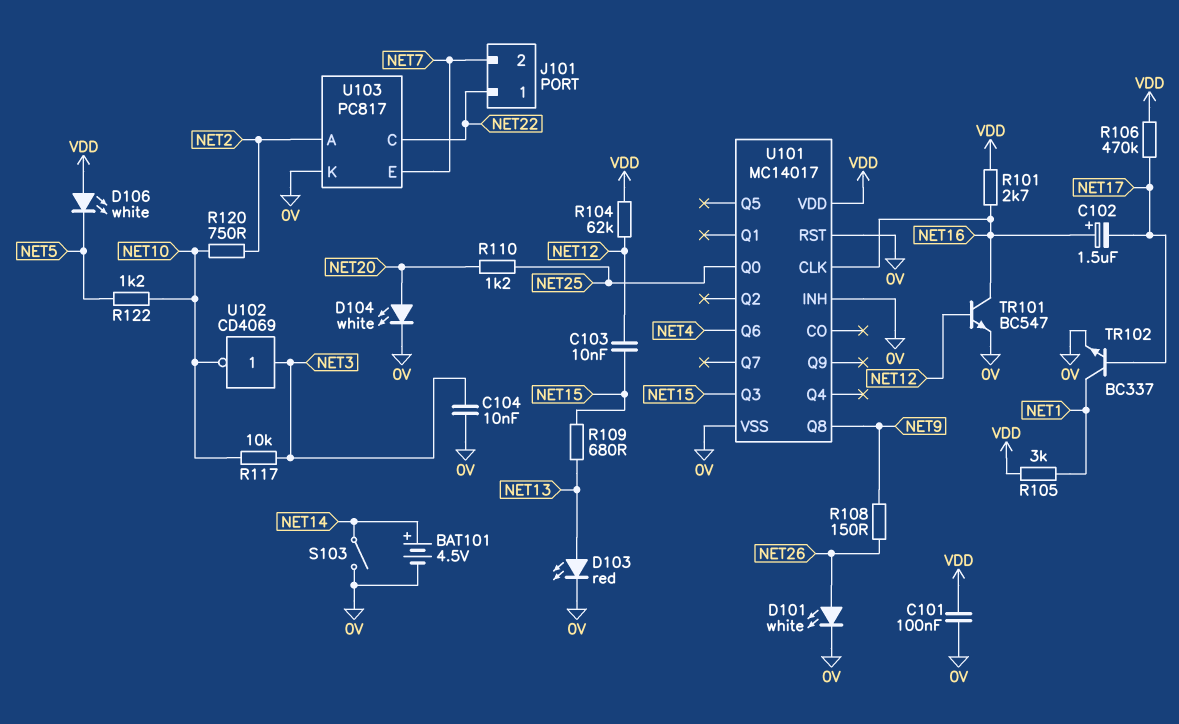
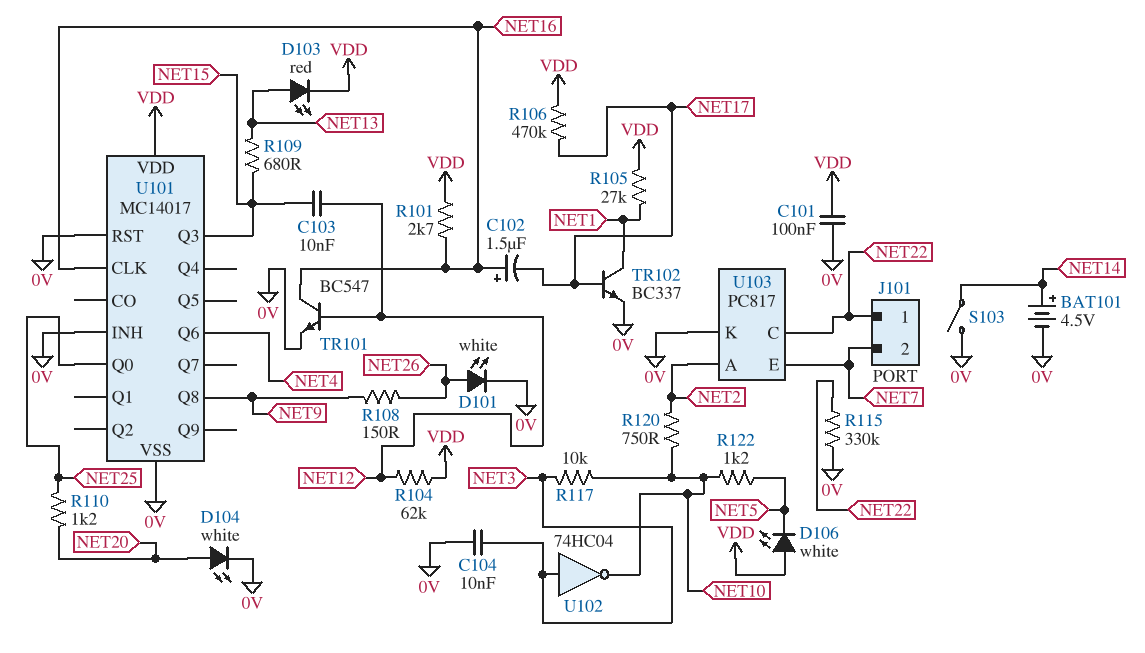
D103: LED red (A NET13, K 0V) -> LED red (A NET13, K VDD)
R105: 3k (NET1, VDD) -> 27k (NET1, VDD)
R115: none -> 330k (0V, NET22)
U102: NOT CD4069 (in NET3, out NET10) -> NOT 74HC04 (in NET3, out NET10)

